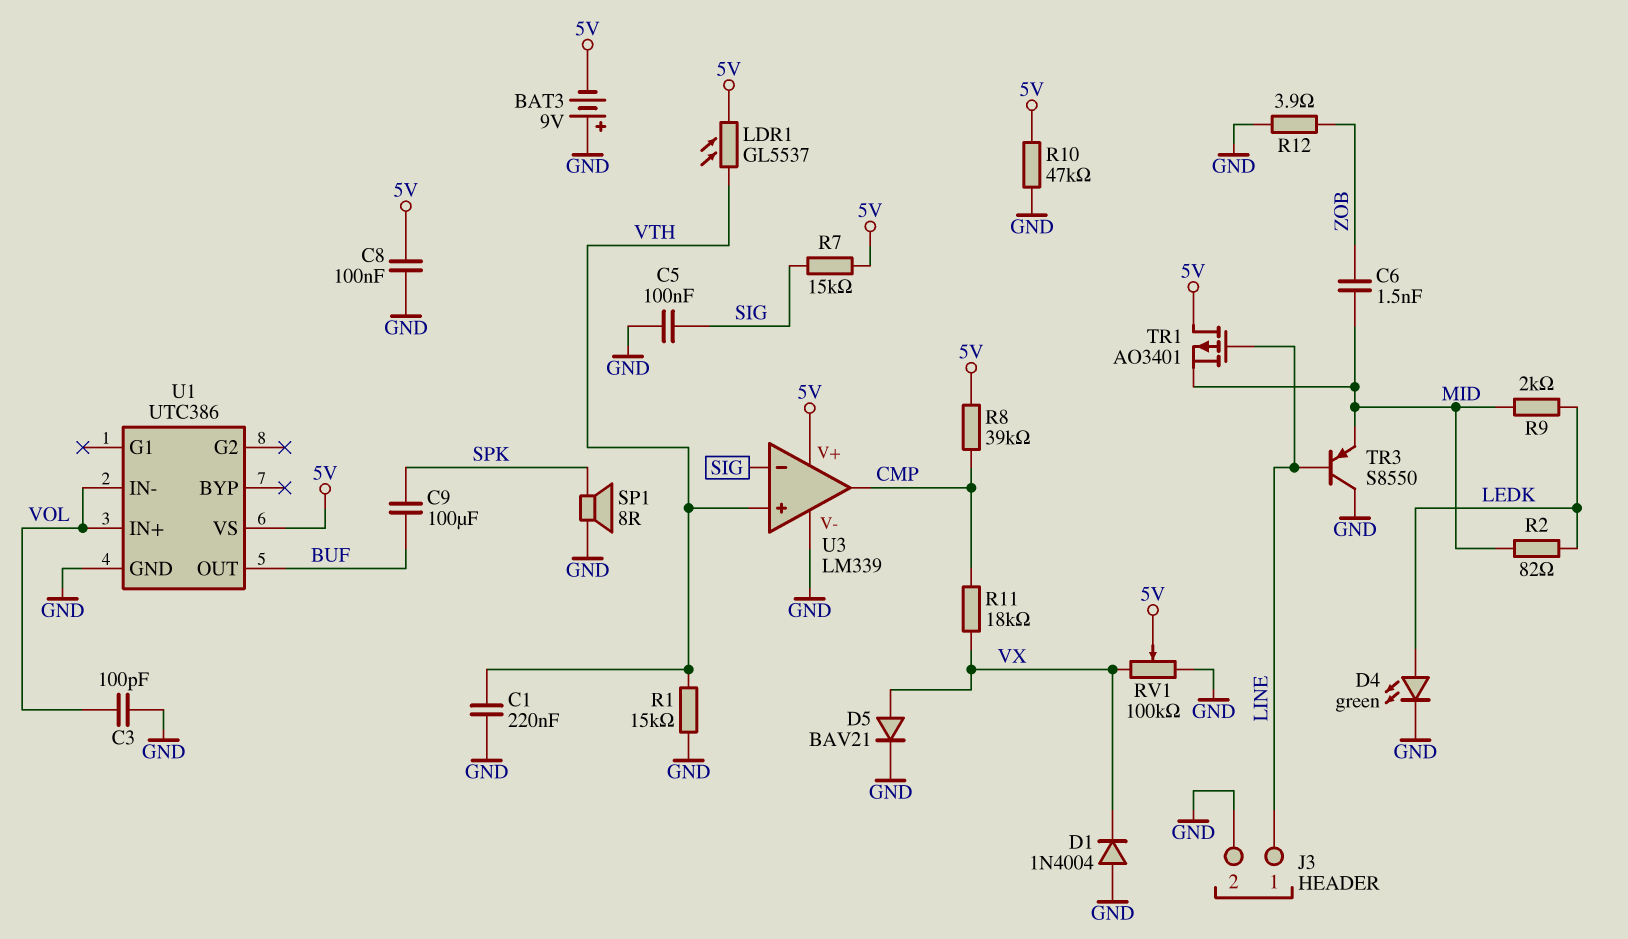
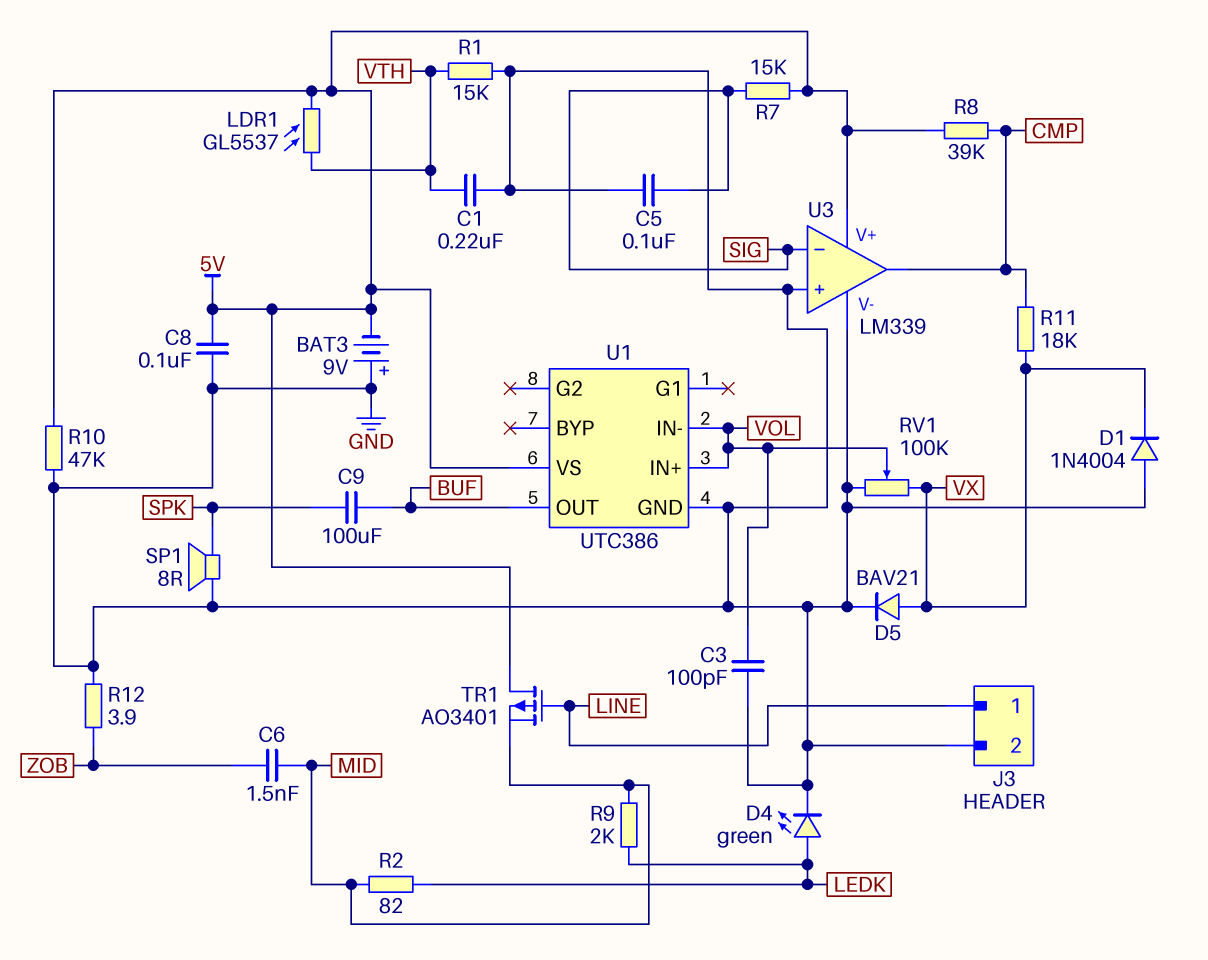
RV1: 100k (GND, VX, wiper 5V) -> 100k (GND, VX, wiper VOL)
TR3: PNP S8550 (B LINE, C GND, E MID) -> none
U3 pin in+: VTH -> GND

